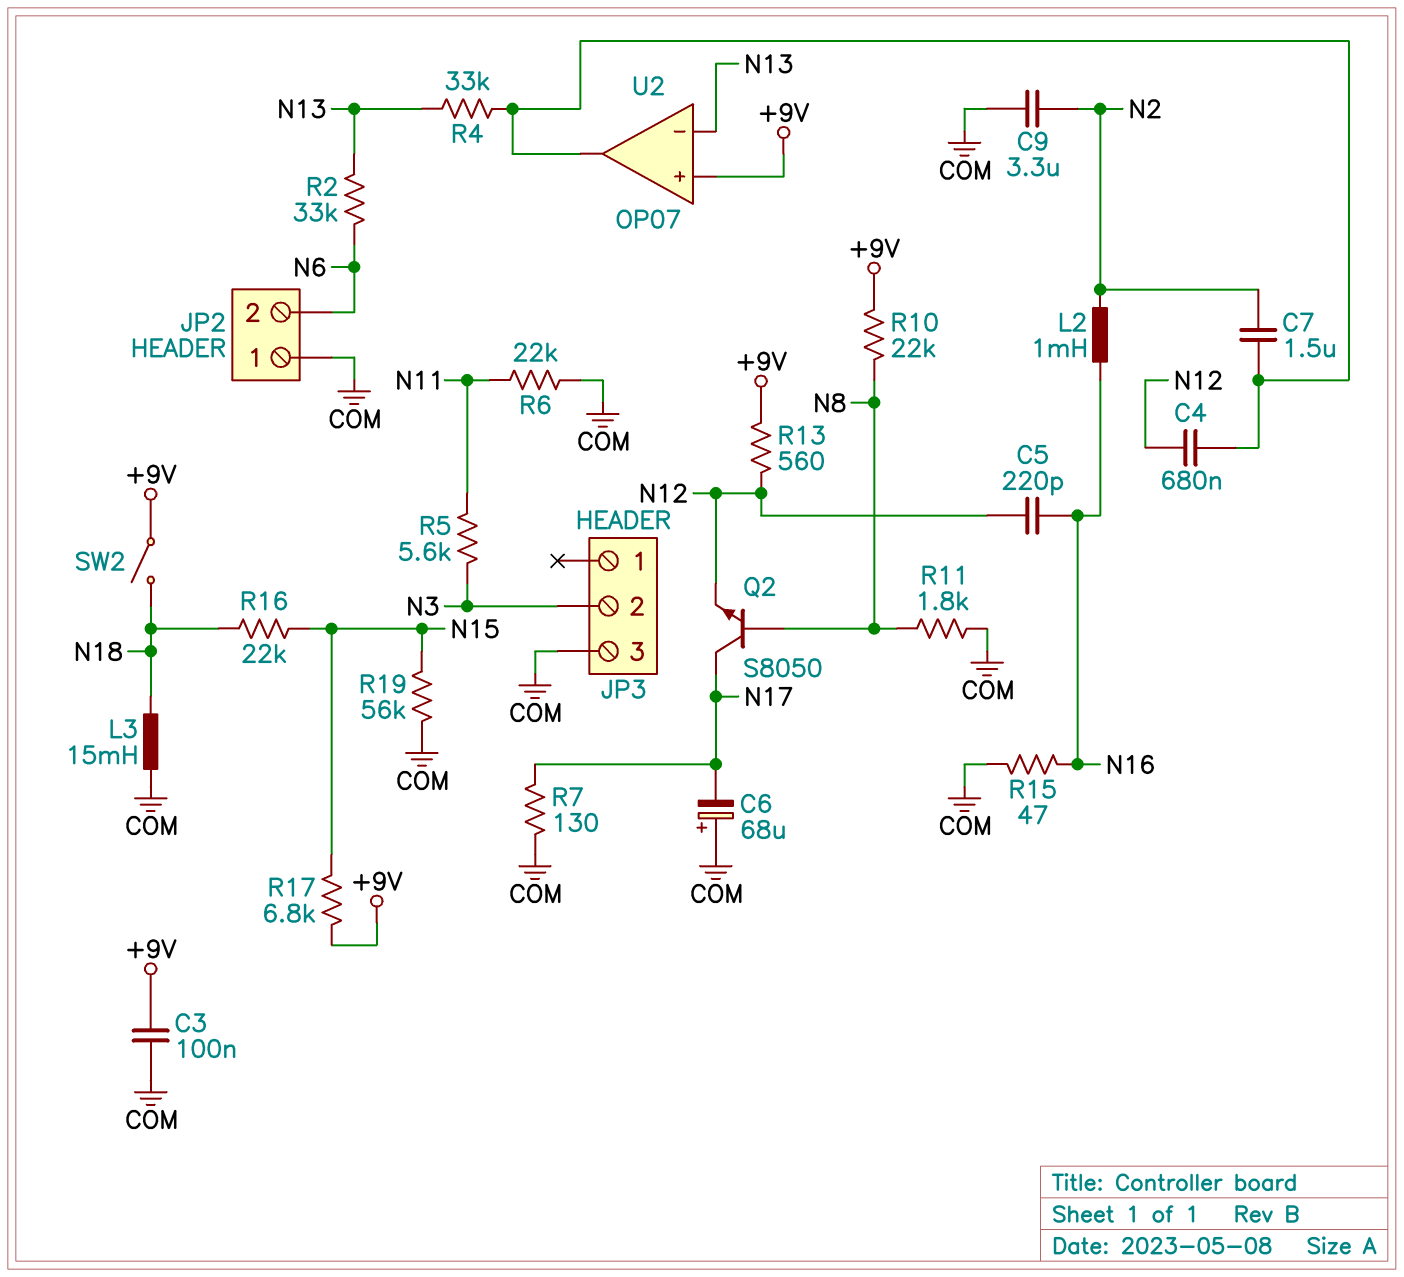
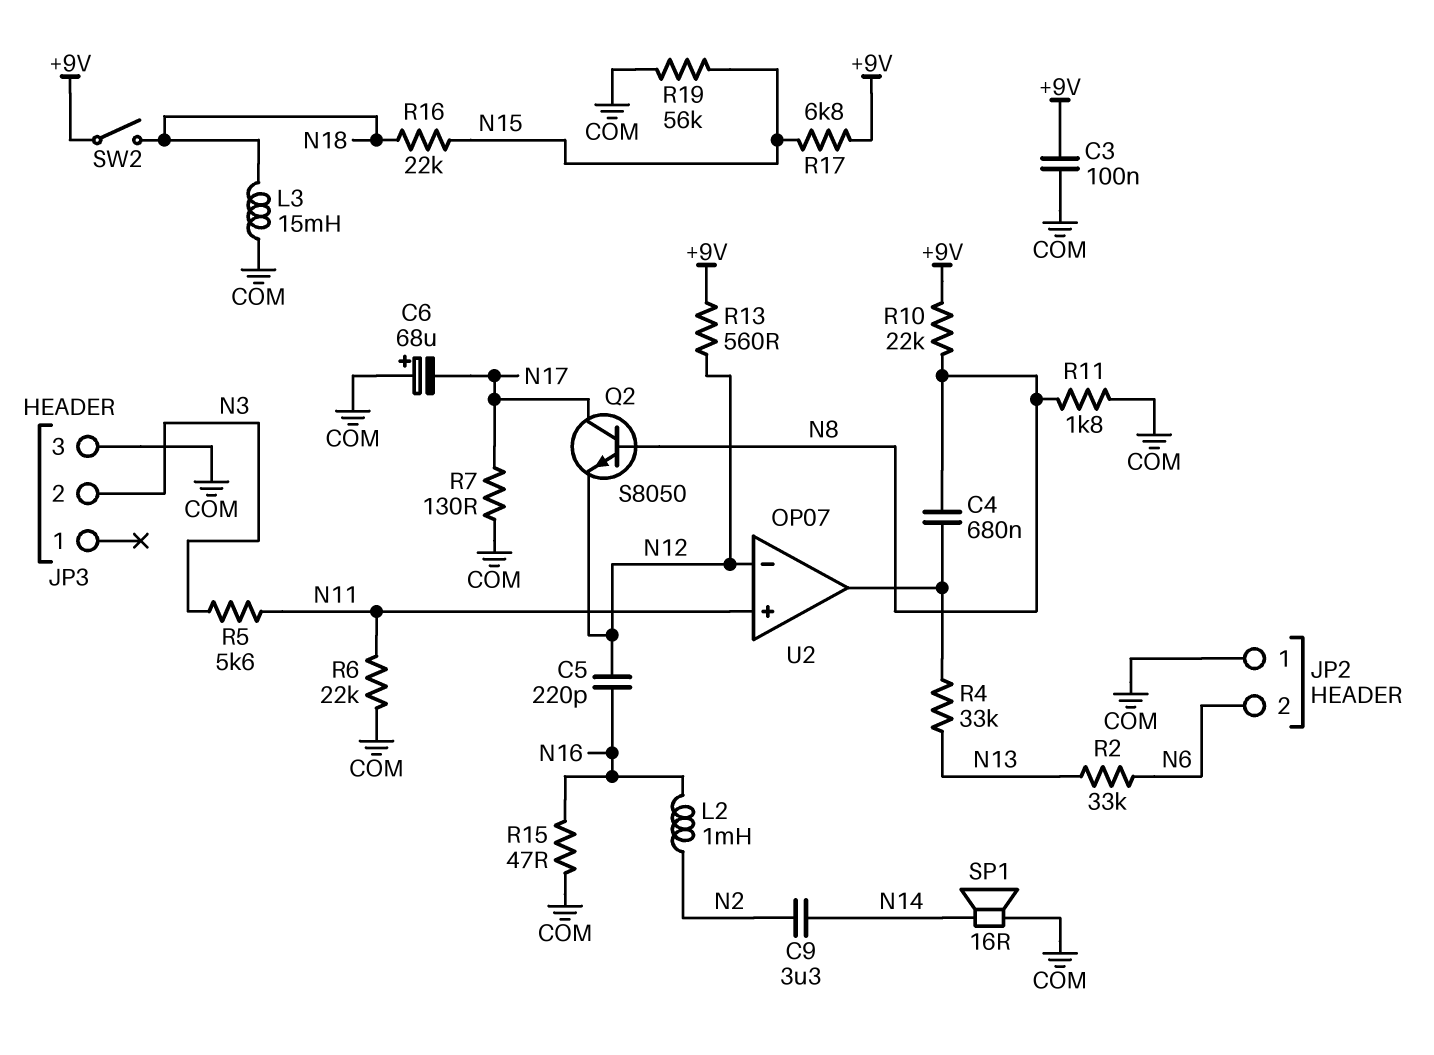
C4: 680nF (N12, U2/out) -> 680nF (N8, U2/out)
C7: 1.5uF (N2, U2/out) -> none
C9: 3.3uF (COM, N2) -> 3.3uF (N2, N14)
SP1: none -> speaker 16R (COM, N14)
U2 pin in+: +9V -> N11
U2 pin in-: N13 -> N12

